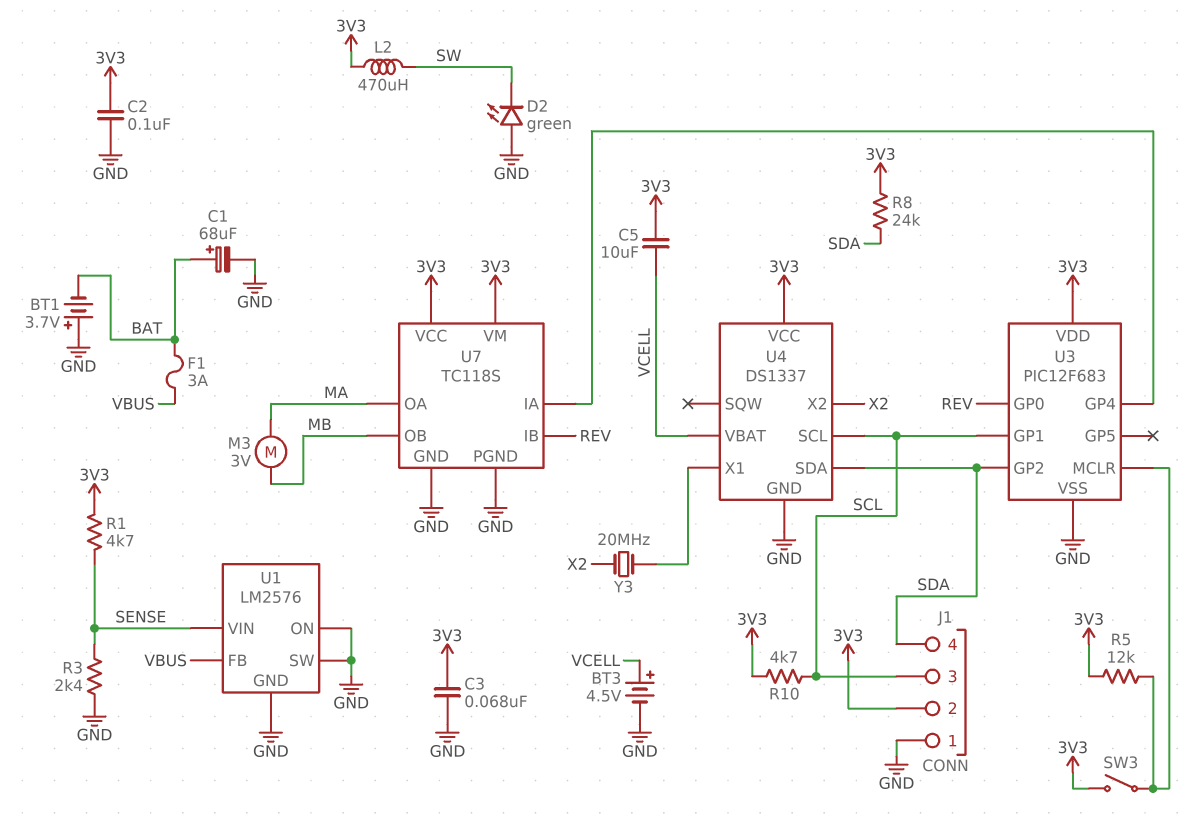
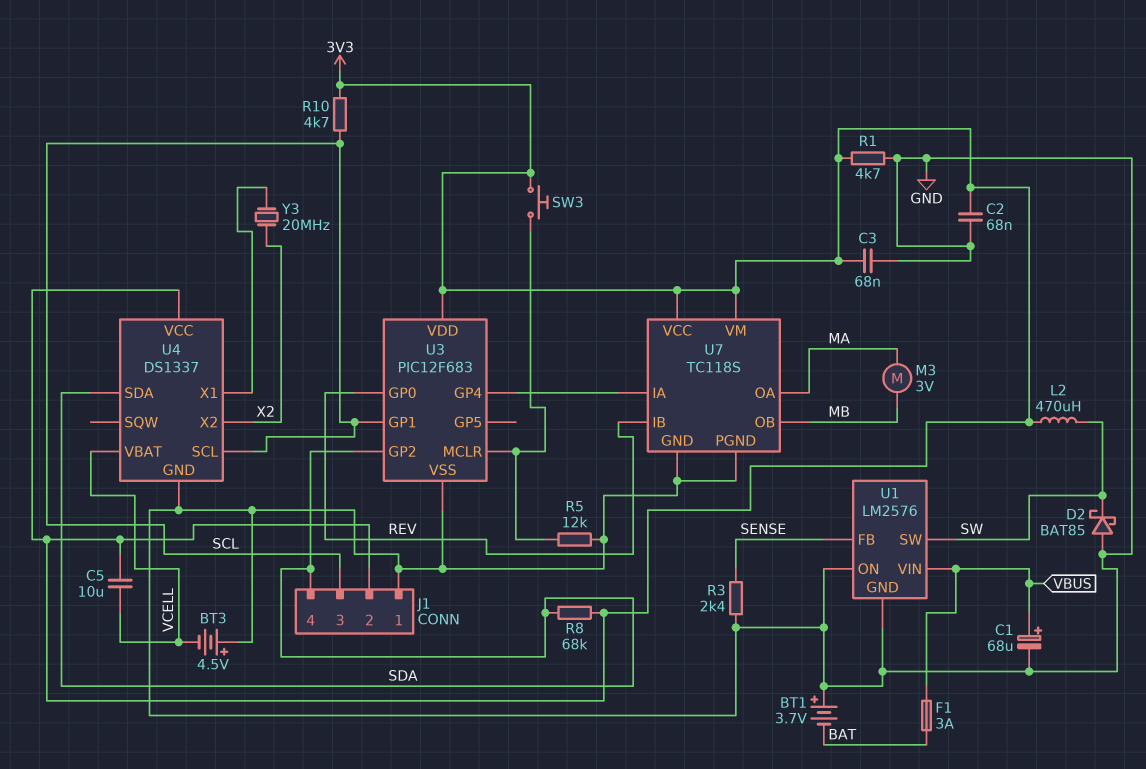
BT3: 4.5V (plus VCELL, minus GND) -> 4.5V (plus GND, minus VCELL)
C1: 68uF (plus BAT, minus GND) -> 68uF (plus VBUS, minus GND)
C2: 100nF (3V3, GND) -> 68nF (3V3, GND)
D2: LED green (A GND, K SW) -> schottky BAT85 (A GND, K SW)
R1: 4.7k (3V3, SENSE) -> 4.7k (3V3, GND)
R5: 12k (3V3, U3/MCLR) -> 12k (GND, U3/MCLR)
R8: 24k (3V3, SDA) -> 68k (3V3, SDA)
SW3: switch (3V3, U3/MCLR) -> button (3V3, U3/MCLR)
U1 pin FB: VBUS -> SENSE
U1 pin SW: GND -> SW
U1 pin VIN: SENSE -> VBUS

